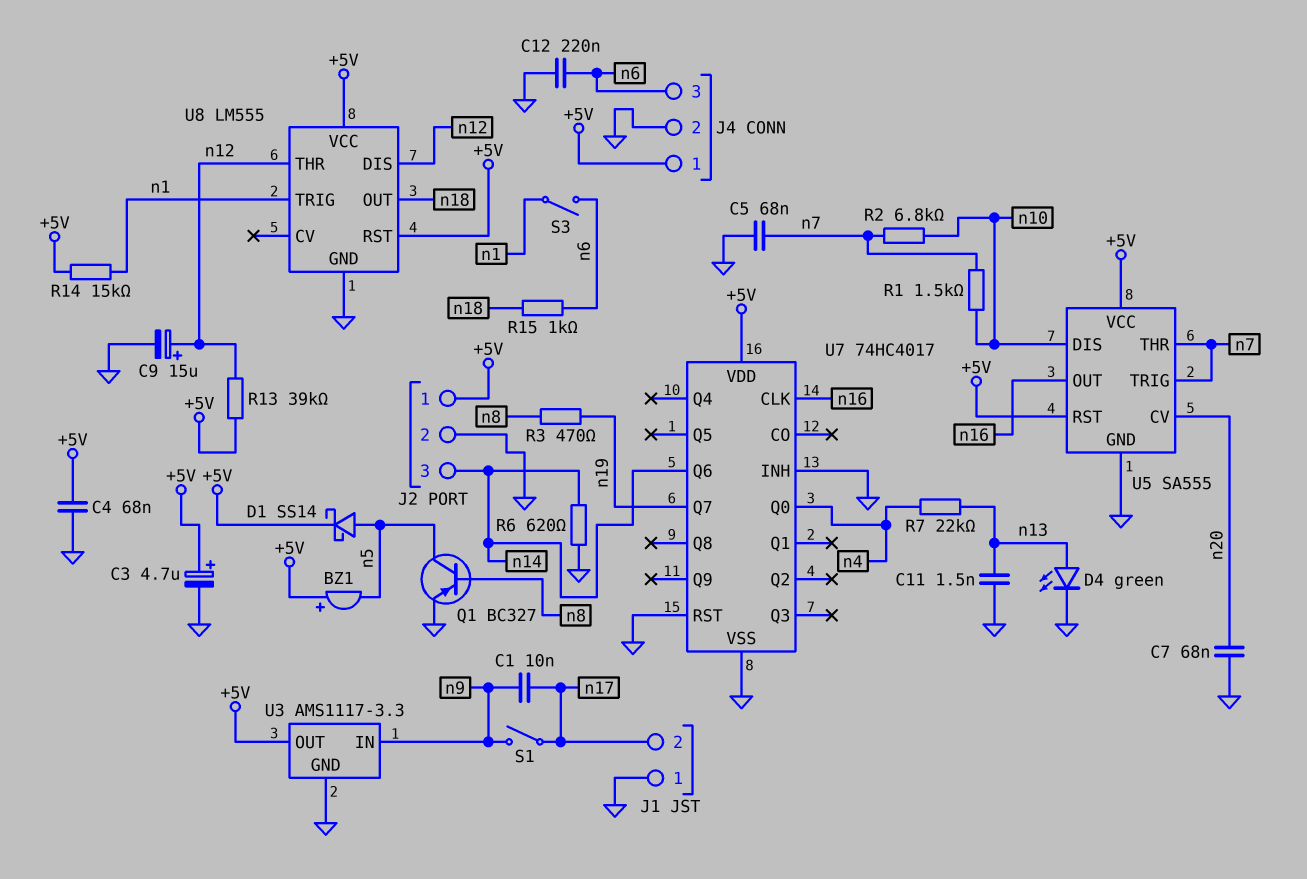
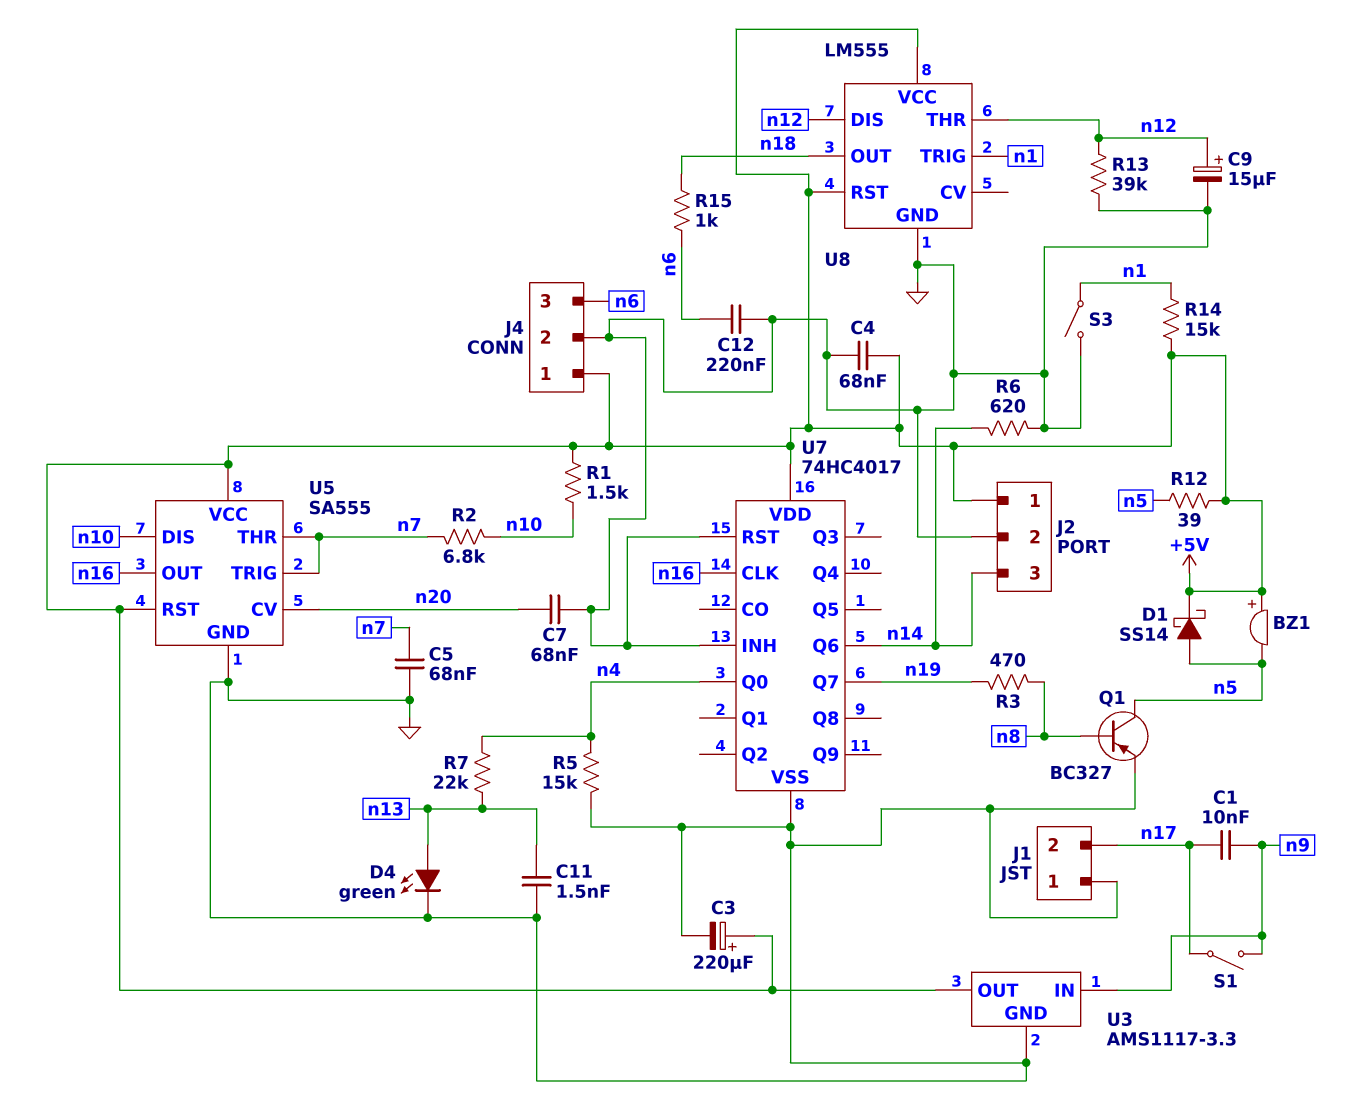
C3: 4.7uF (plus +5V, minus GND) -> 220uF (plus +5V, minus GND)
R1: 1.5k (n7, n10) -> 1.5k (+5V, n10)
R5: none -> 15k (GND, n4)
R12: none -> 39 (+5V, n5)
R13: 39k (+5V, n12) -> 39k (GND, n12)
S3: switch (n1, n6) -> switch (GND, n1)

